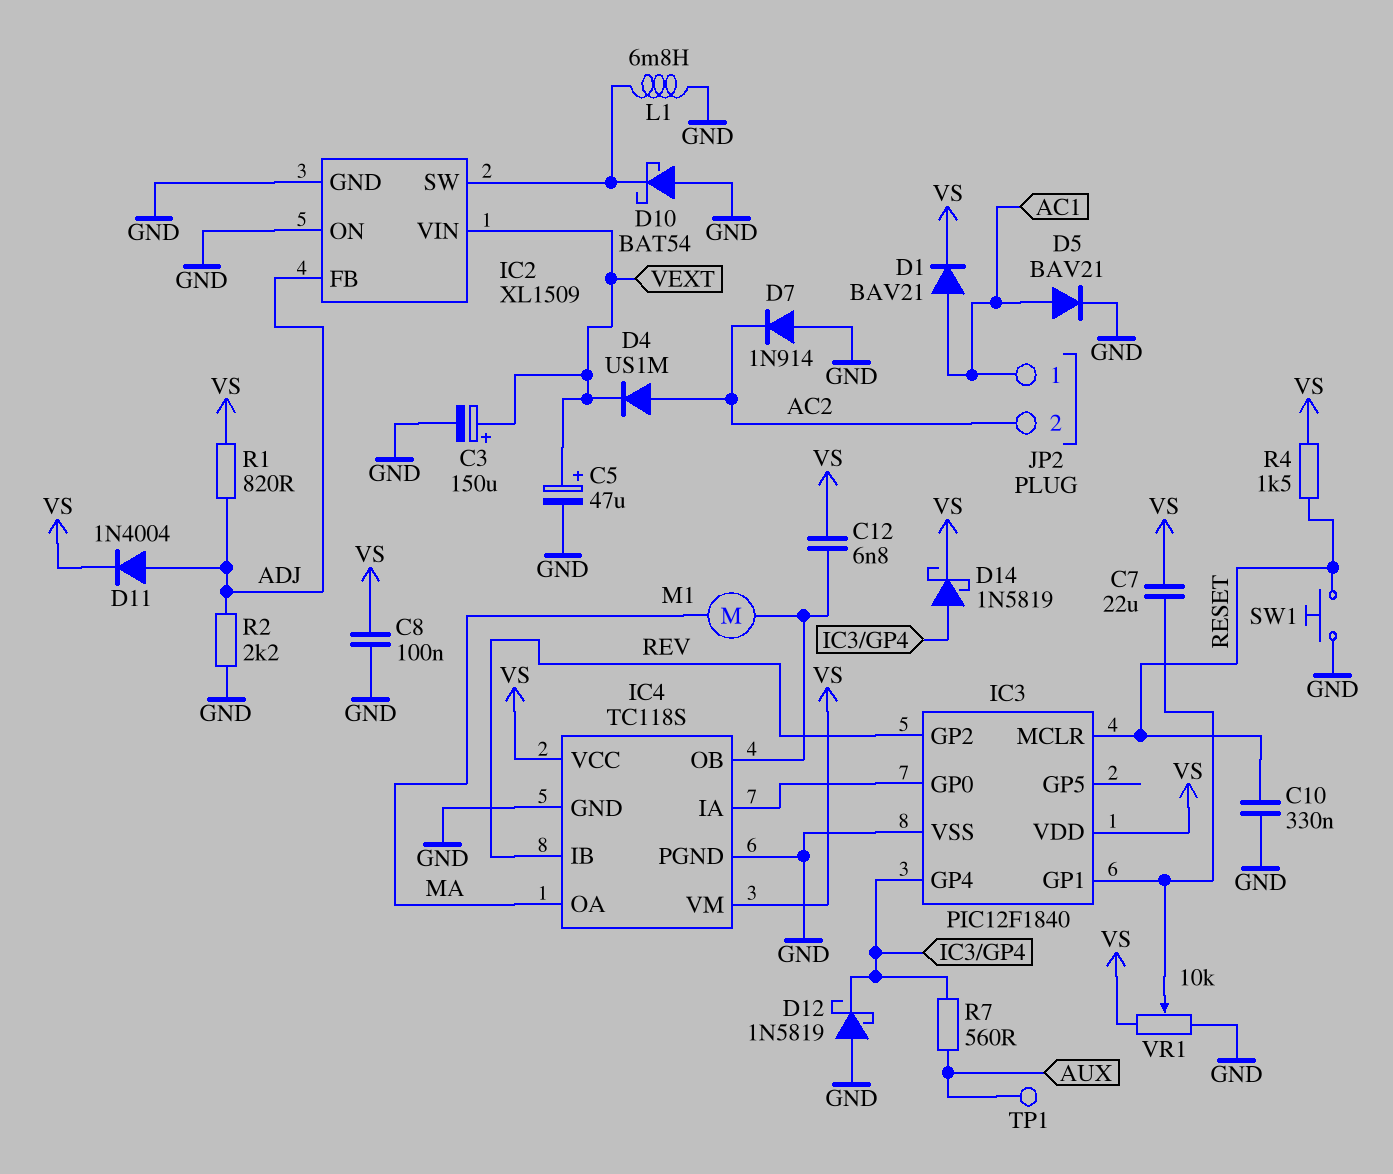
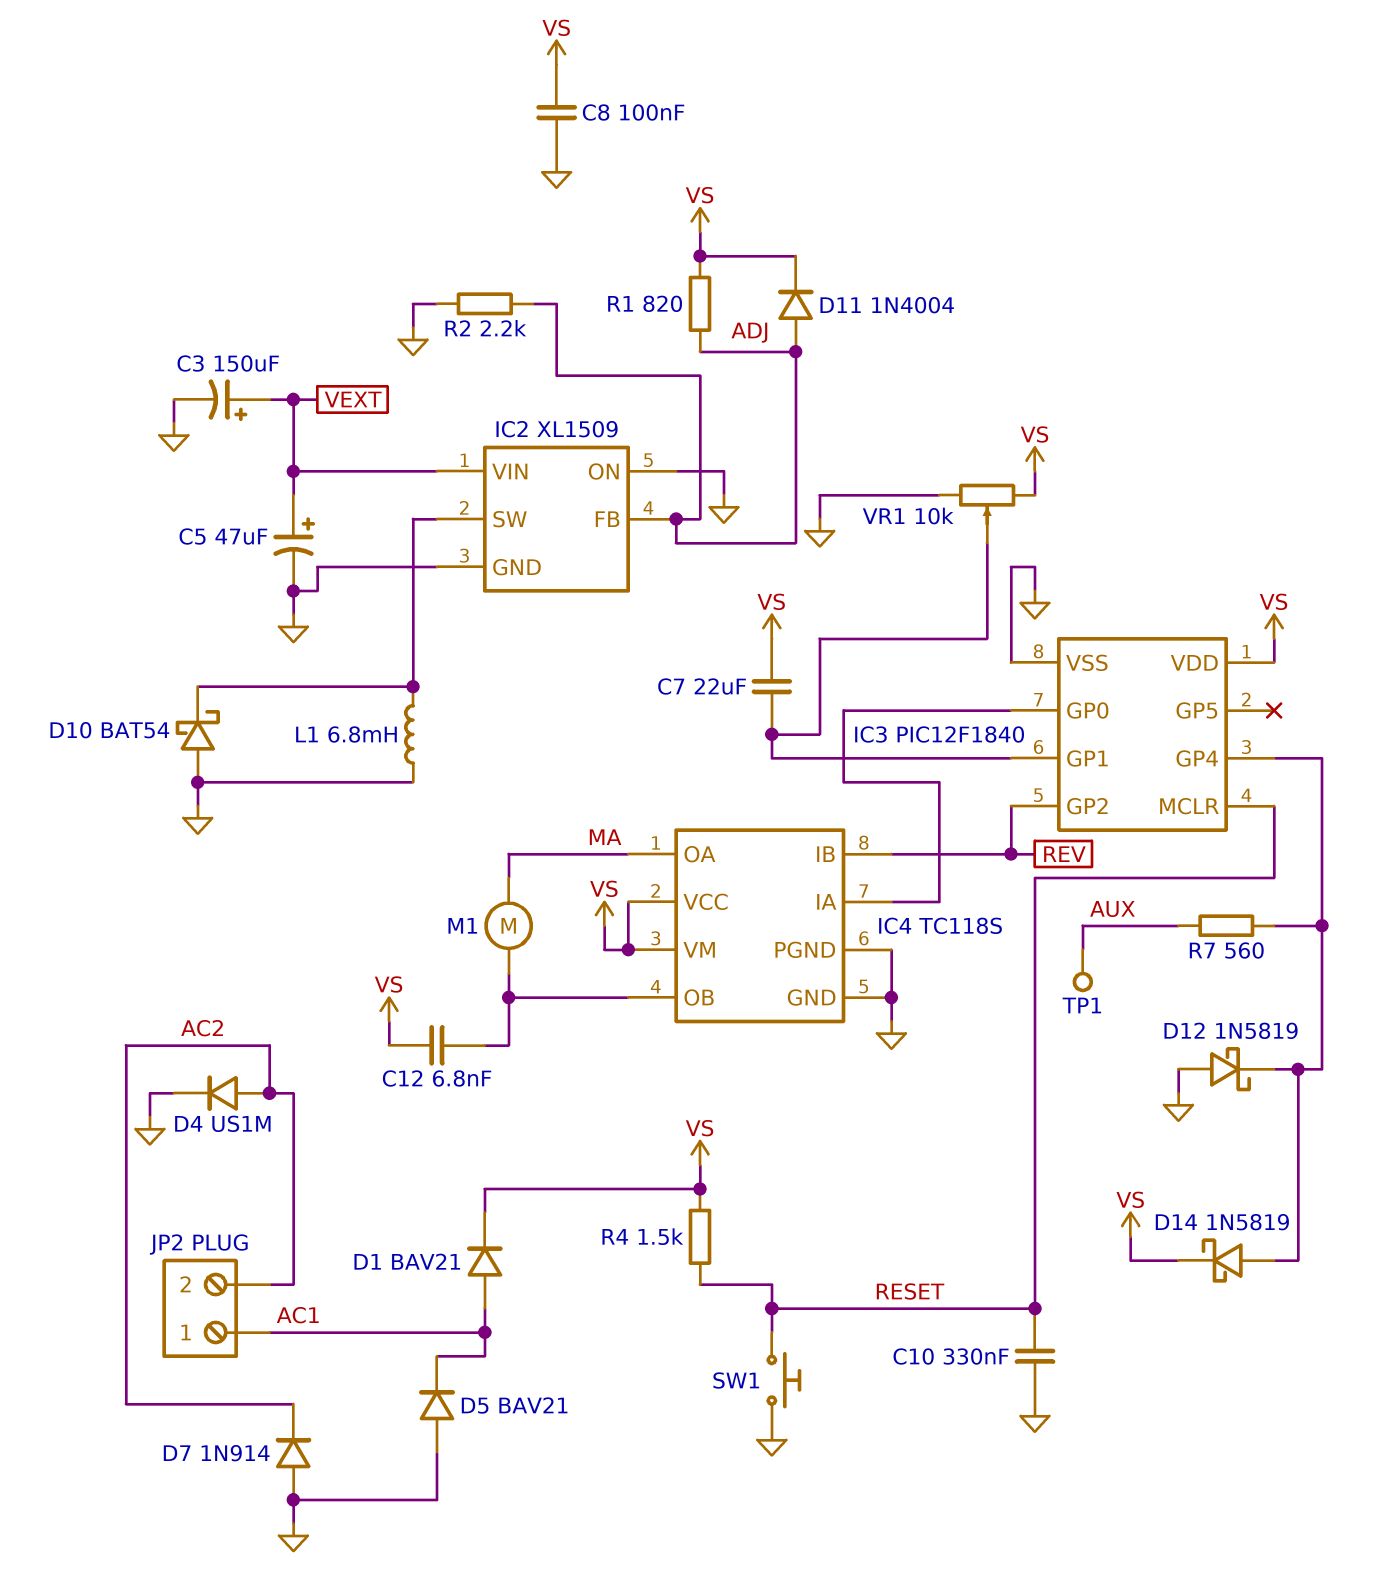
D4: diode US1M (A AC2, K VEXT) -> diode US1M (A AC2, K GND)
D5: diode BAV21 (A AC1, K GND) -> diode BAV21 (A GND, K AC1)

